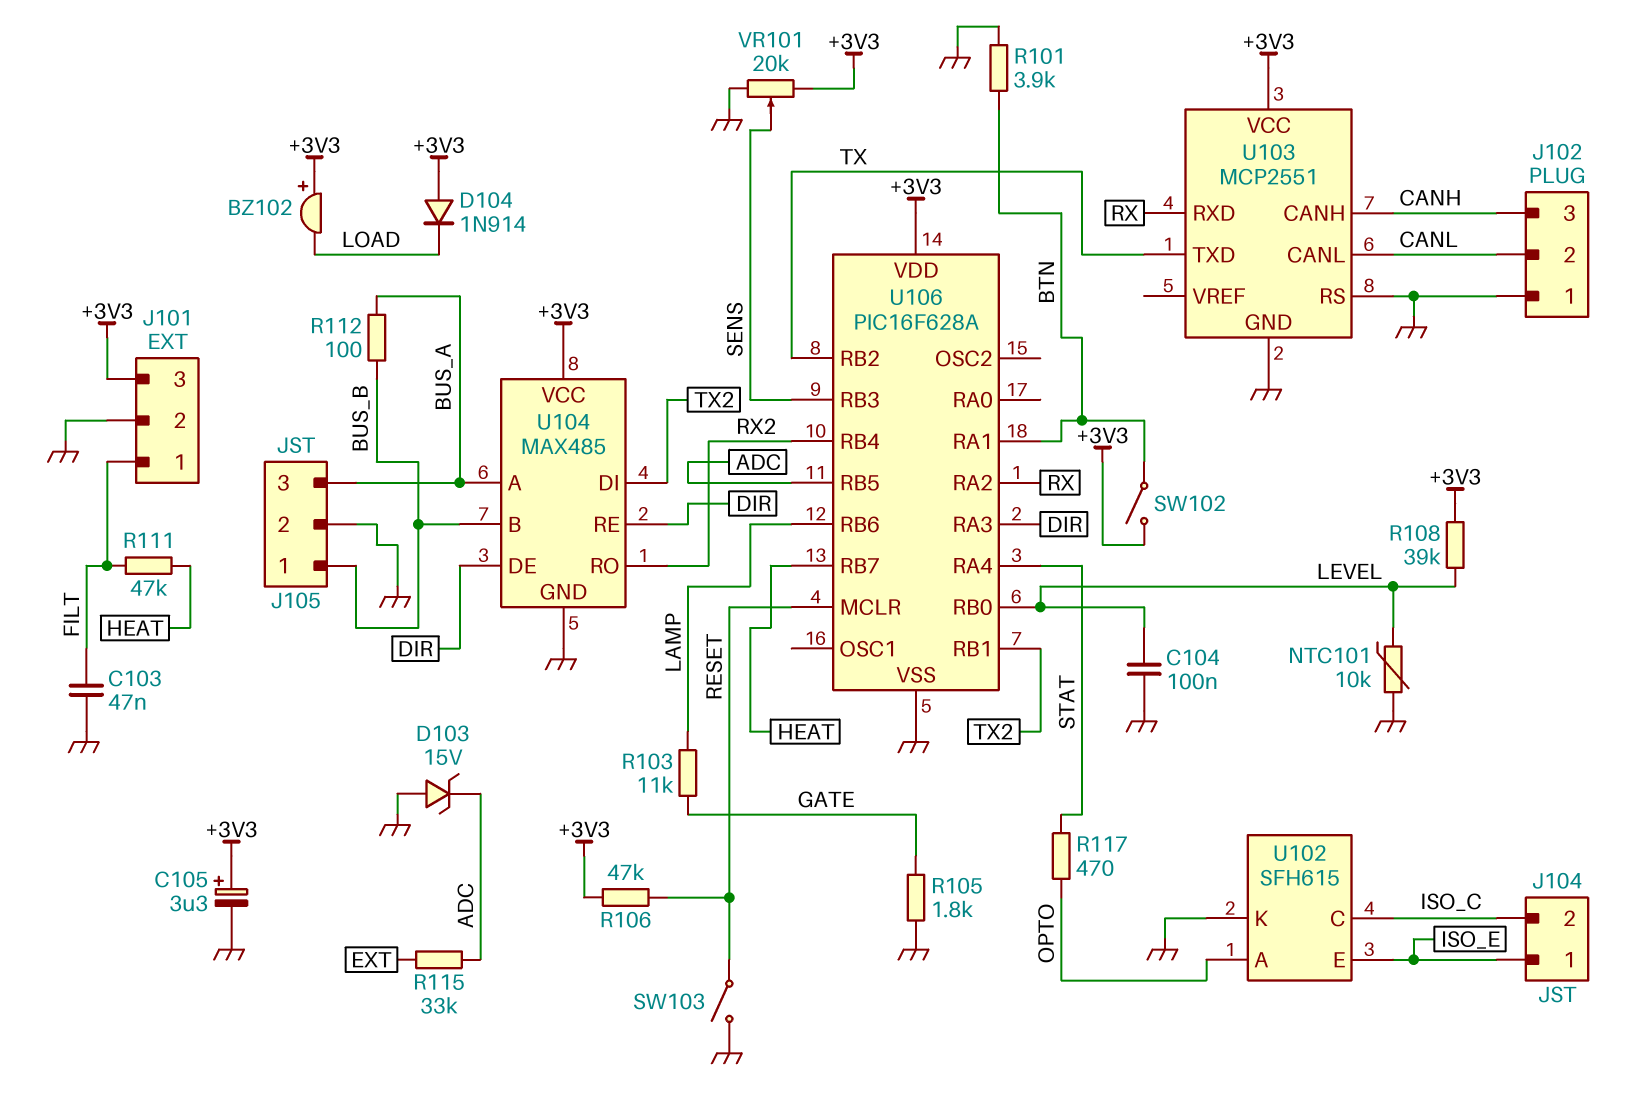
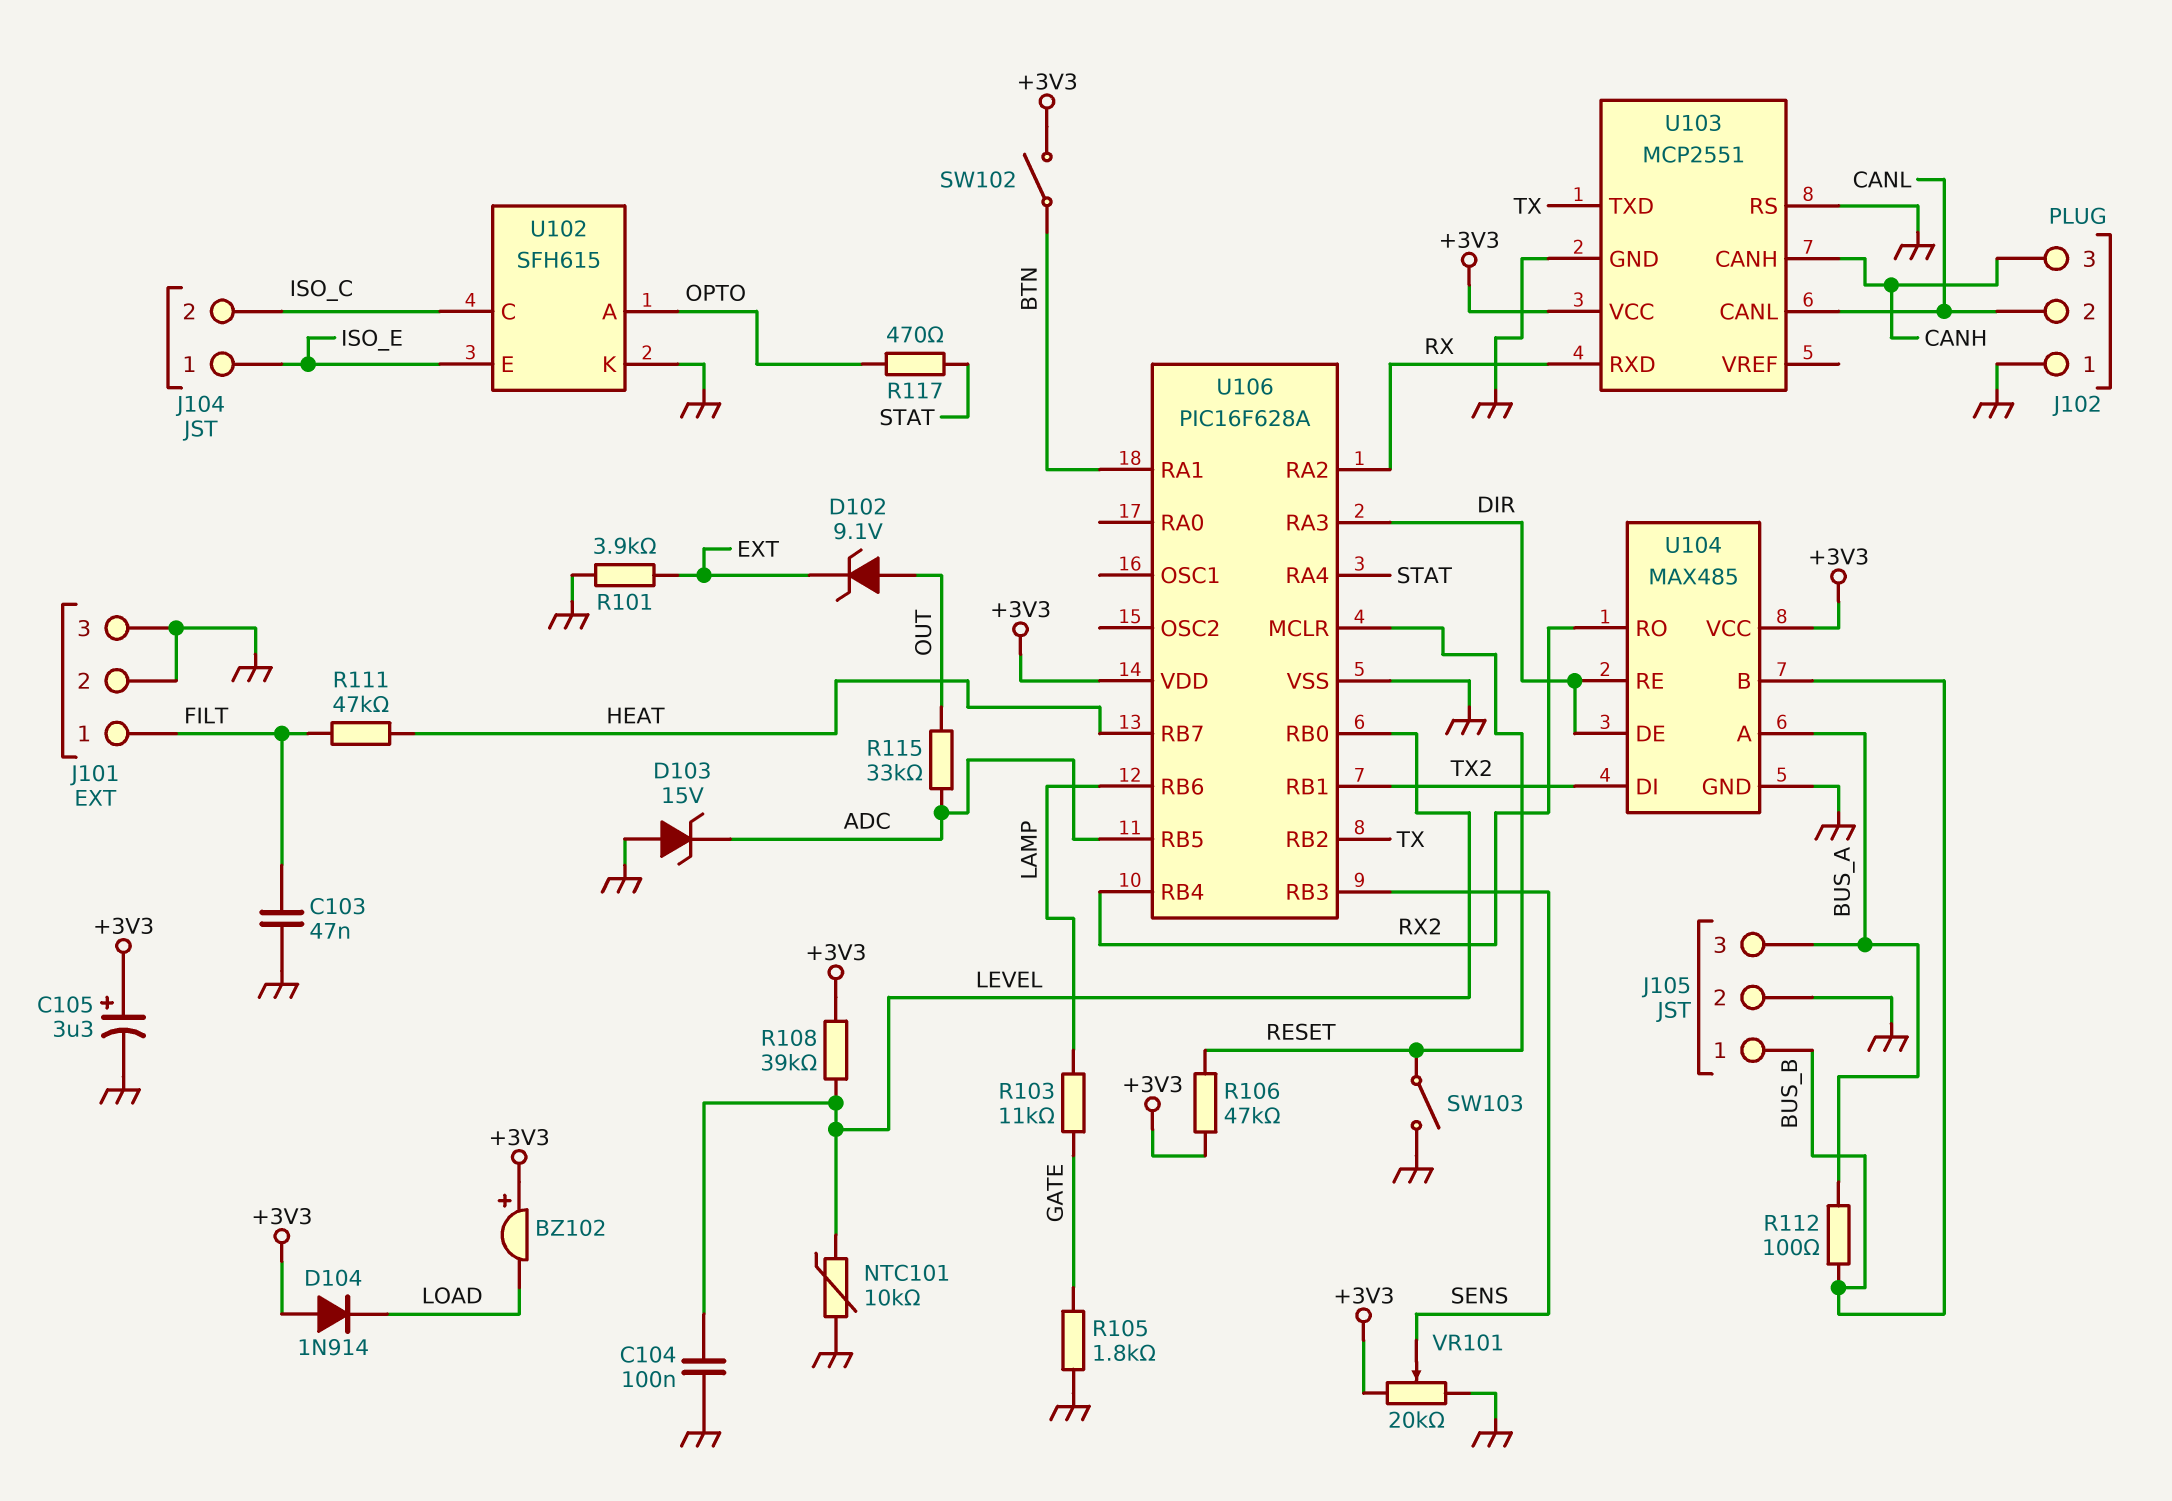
D102: none -> zener 9.1V (A OUT, K EXT)
J101 pin 3: +3V3 -> GND
R101: 3.9k (BTN, GND) -> 3.9k (EXT, GND)
R115: 33k (ADC, EXT) -> 33k (ADC, OUT)

